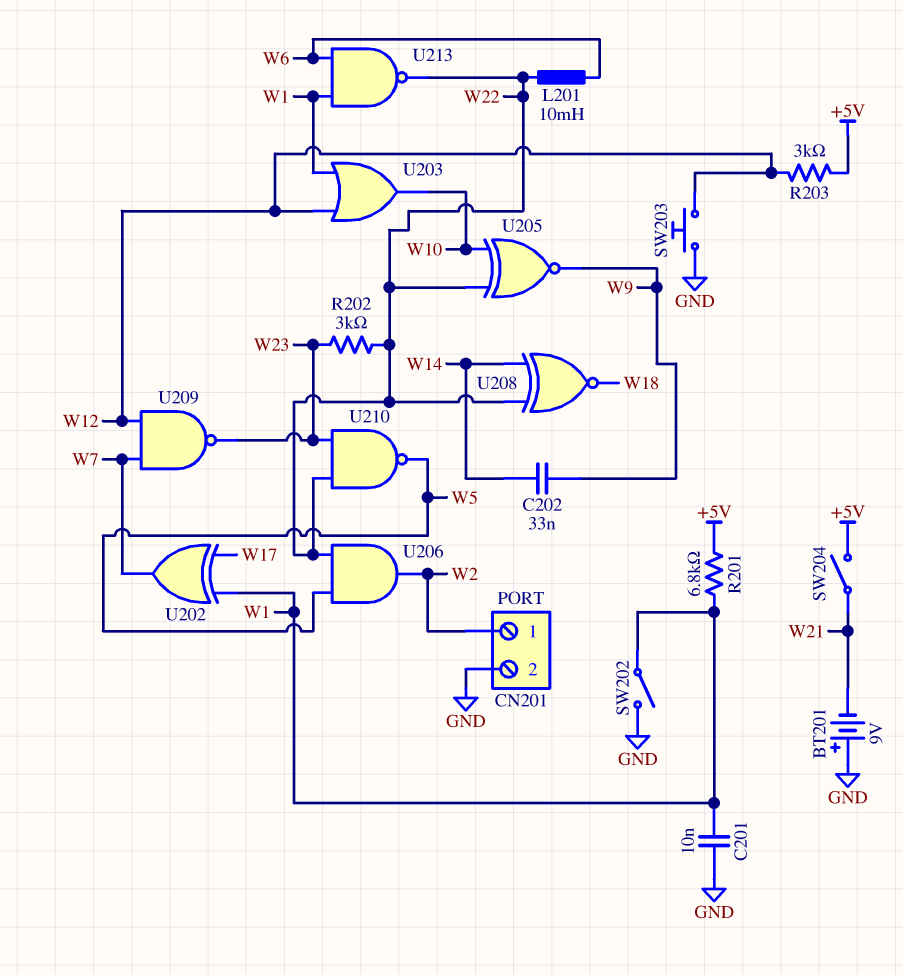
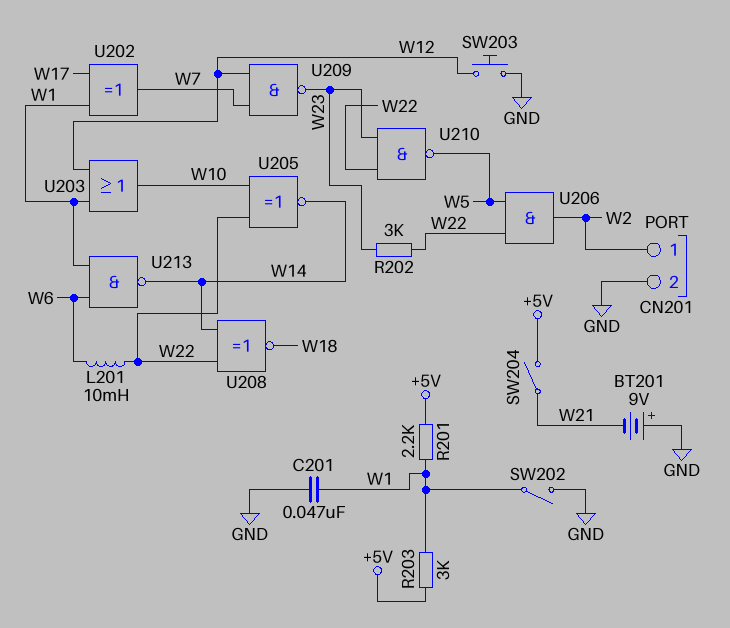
C201: 10nF (GND, W1) -> 47nF (GND, W1)
C202: 33nF (W9, W14) -> none
R201: 6.8k (+5V, W1) -> 2.2k (+5V, W1)
R203: 3k (+5V, W12) -> 3k (+5V, W1)
U205: XNOR (in W10, in W22, out W9) -> XNOR (in W10, in W22, out W14)
U213: NAND (in W1, in W6, out W22) -> NAND (in W1, in W6, out W14)

